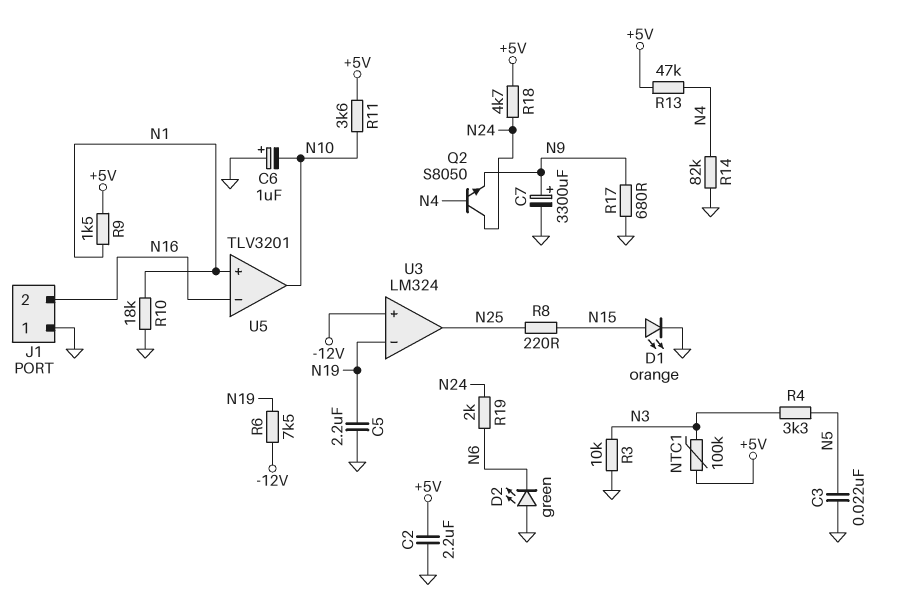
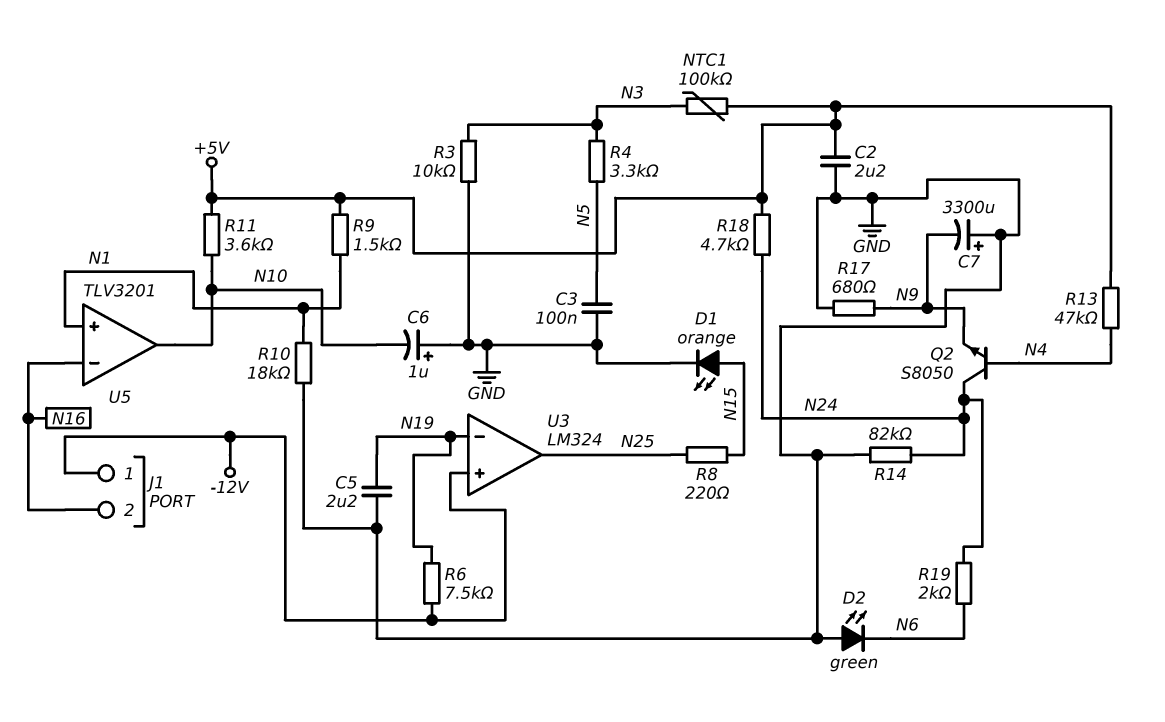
C3: 22nF (GND, N5) -> 100nF (GND, N5)
C7: 3300uF (plus N9, minus GND) -> 3300uF (plus GND, minus N9)
J1 pin 1: GND -> -12V
R14: 82k (GND, N4) -> 82k (GND, N24)

